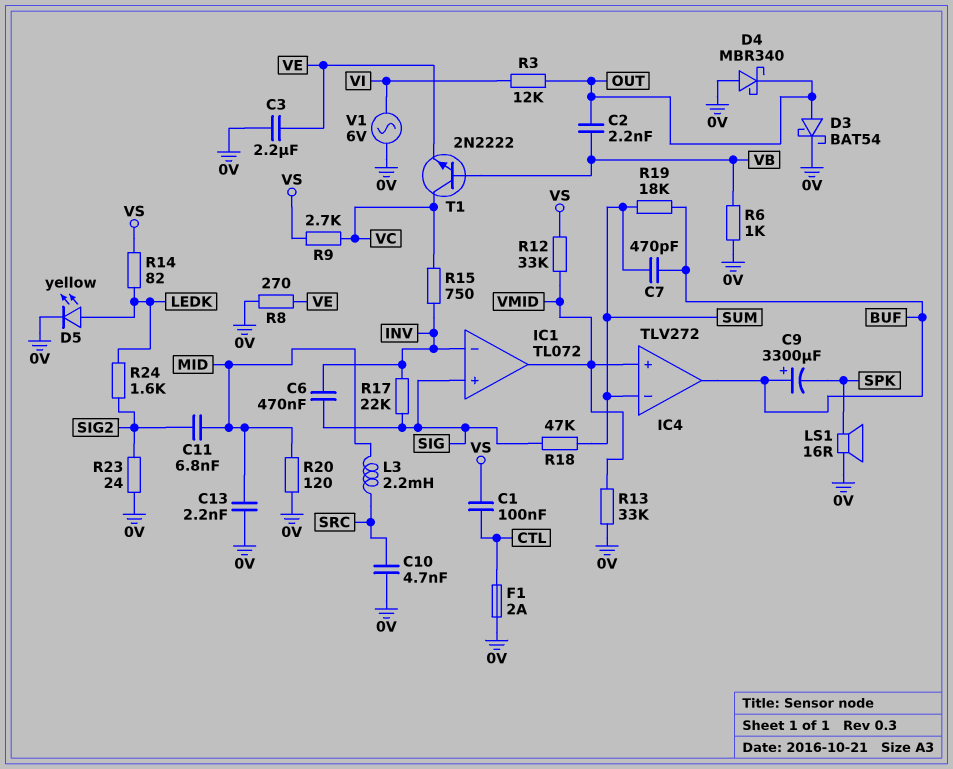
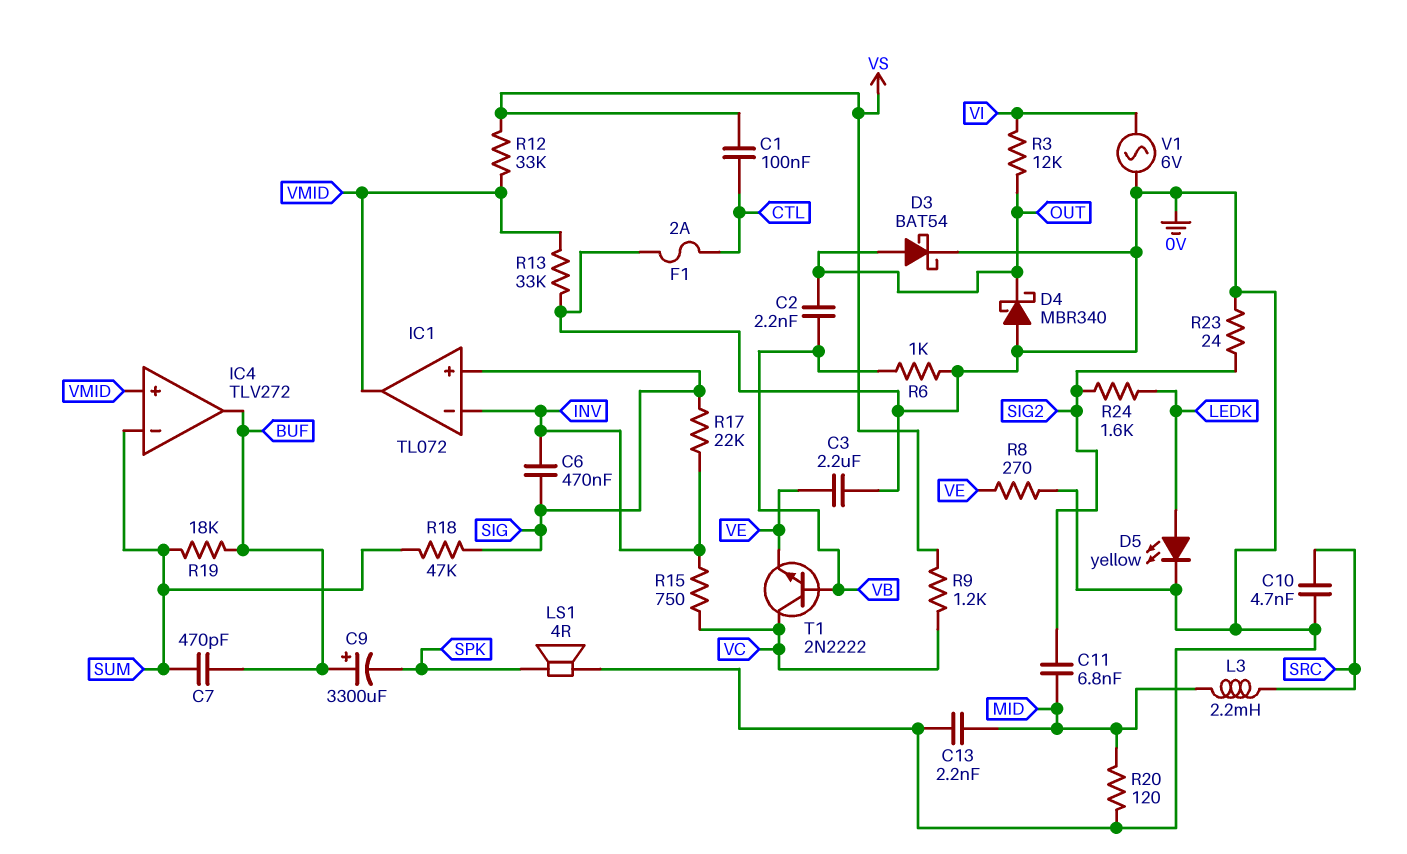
LS1: speaker 16R (0V, SPK) -> speaker 4R (0V, SPK)
R9: 2.7k (VC, VS) -> 1.2k (VC, VS)
R14: 82 (LEDK, VS) -> none

